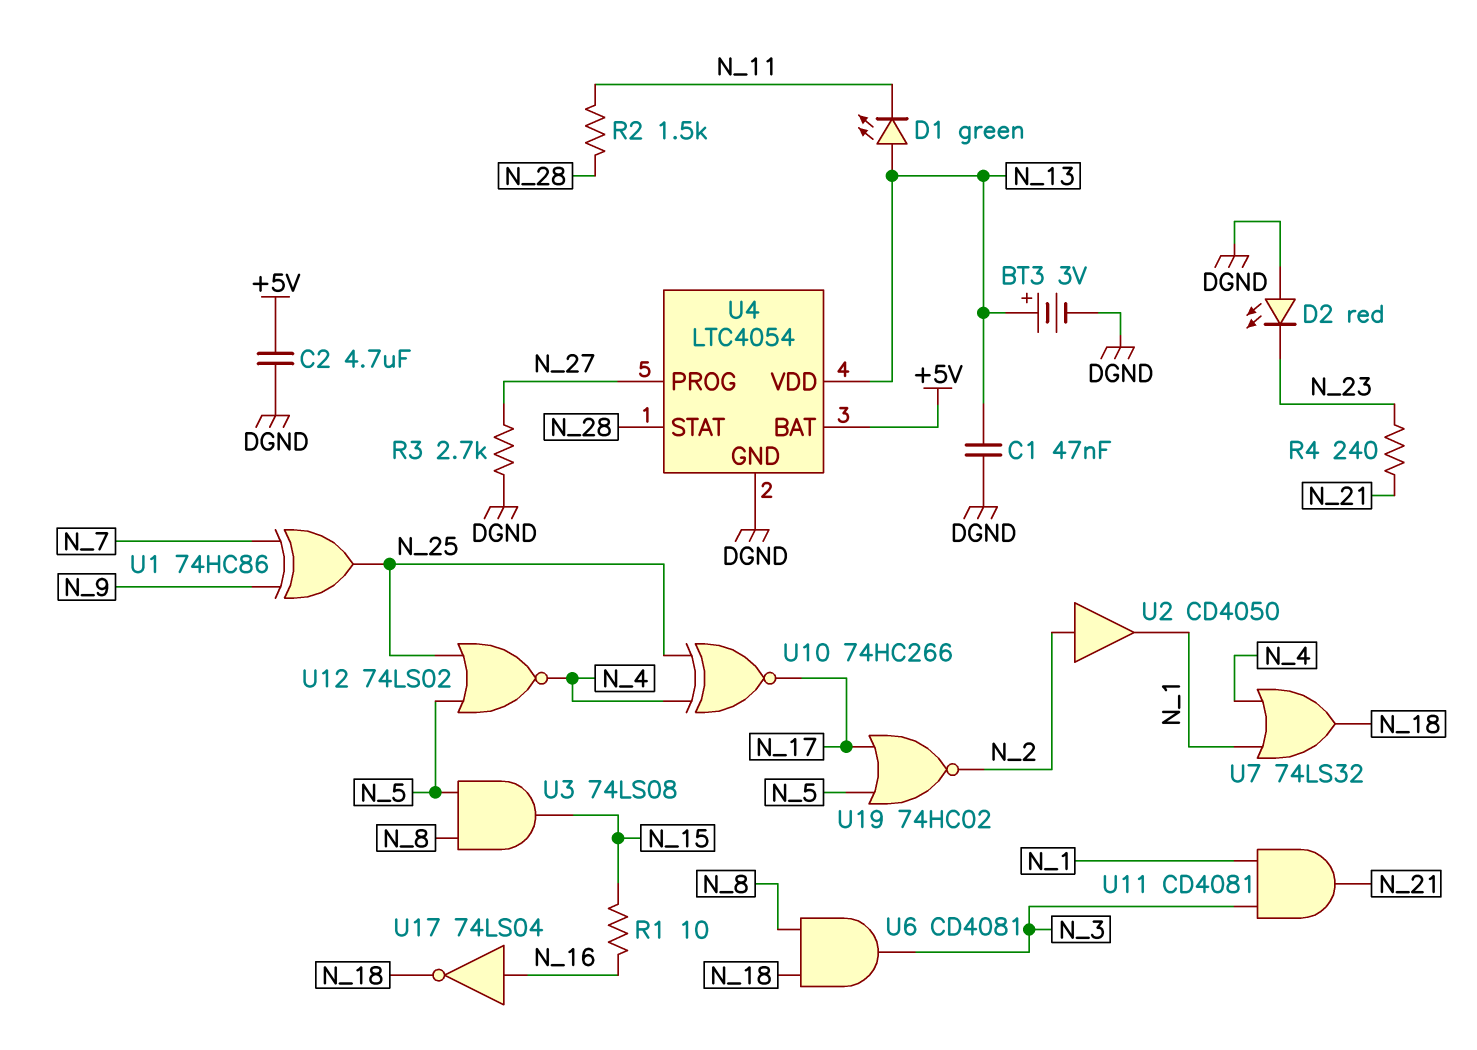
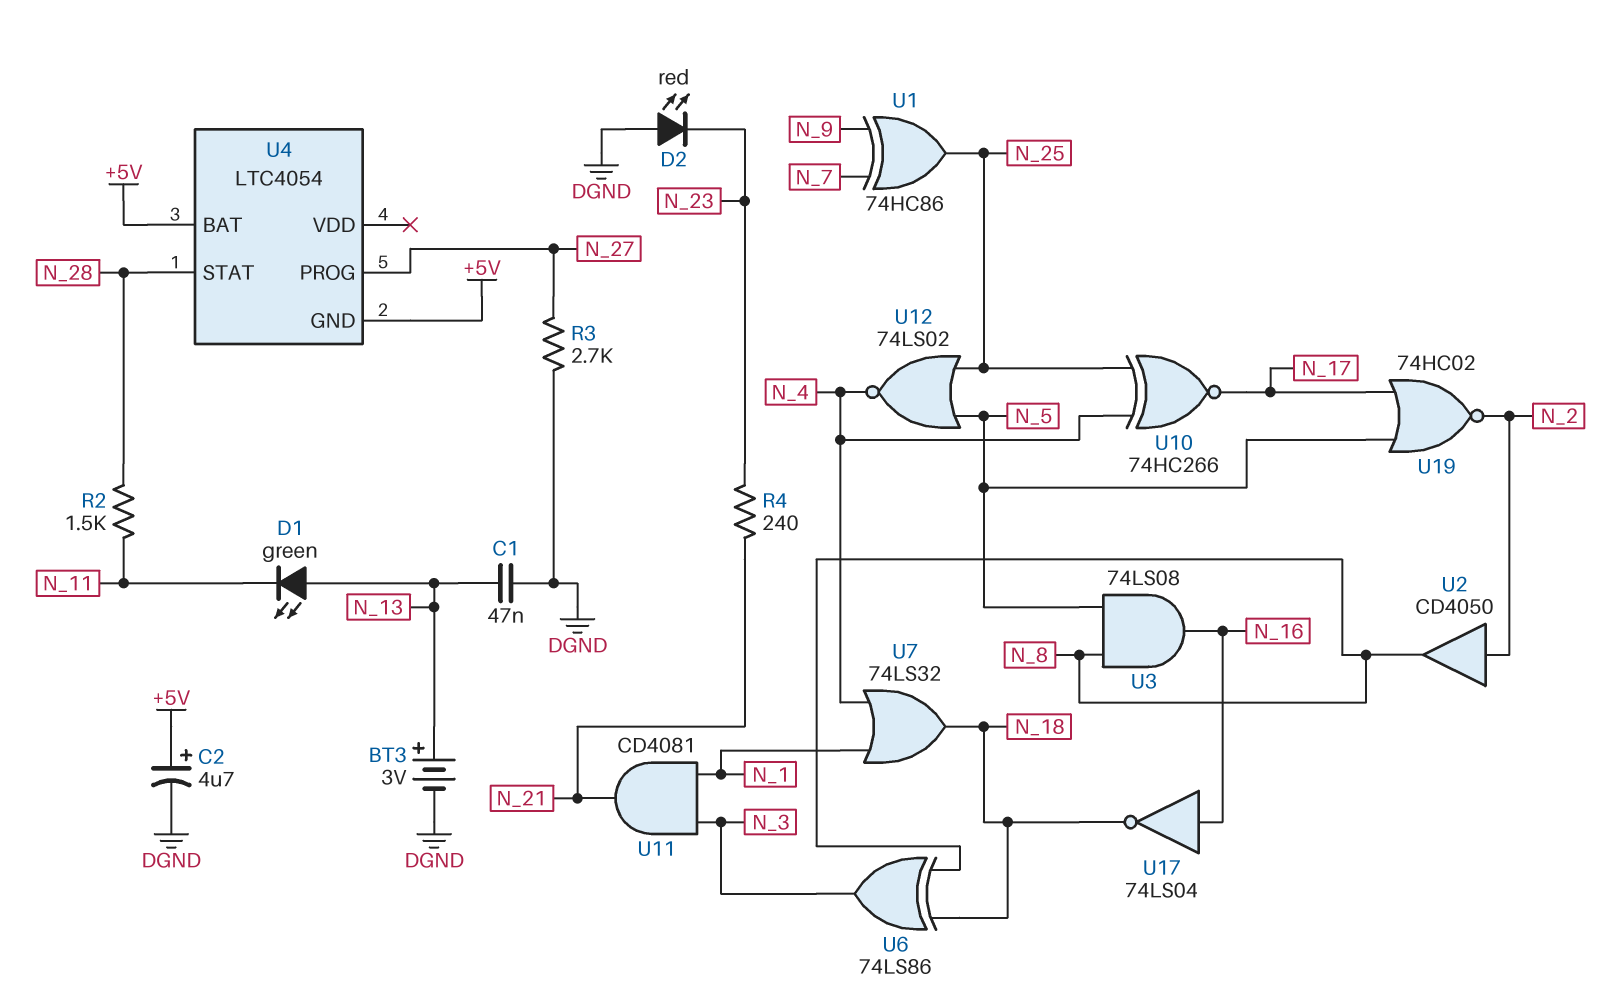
C2: 4.7uF (+5V, DGND) -> 4.7uF (plus +5V, minus DGND)
R1: 10 (N_15, N_16) -> none
U2: buffer CD4050 (in N_2, out N_1) -> buffer CD4050 (in N_2, out N_8)
U3: AND 74LS08 (in N_5, in N_8, out N_15) -> AND 74LS08 (in N_5, in N_8, out N_16)
U4 pin GND: DGND -> +5V
U4 pin VDD: N_13 -> none
U6: AND CD4081 (in N_8, in N_18, out N_3) -> XOR 74LS86 (in N_8, in N_18, out N_3)

